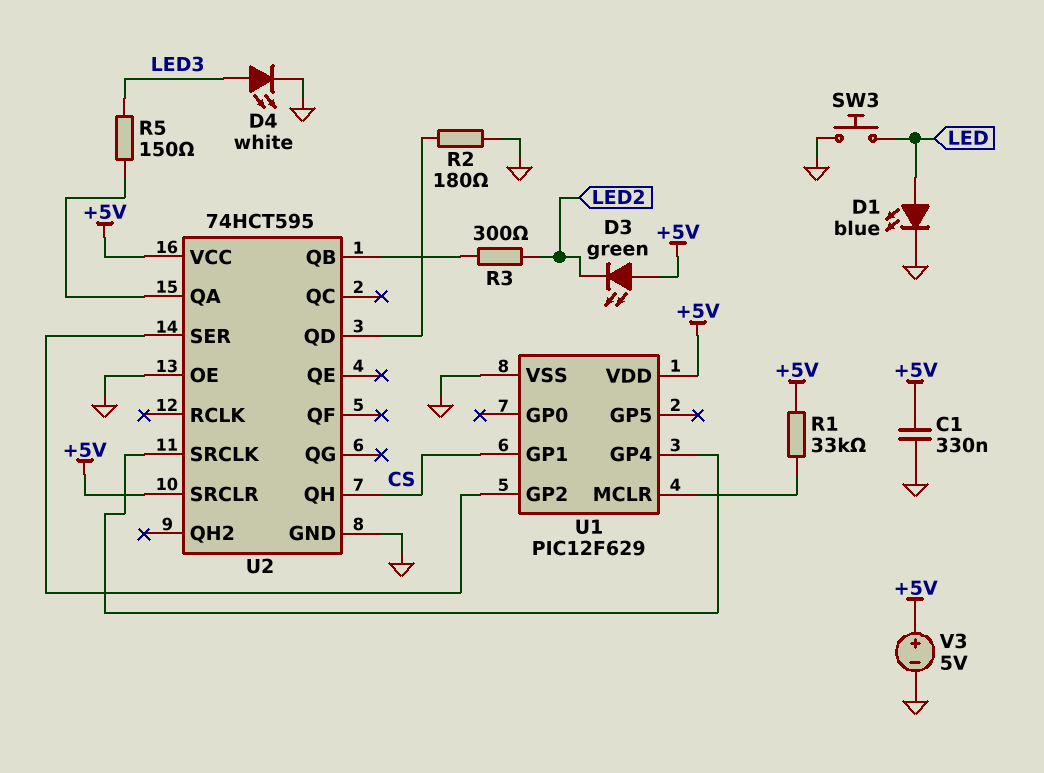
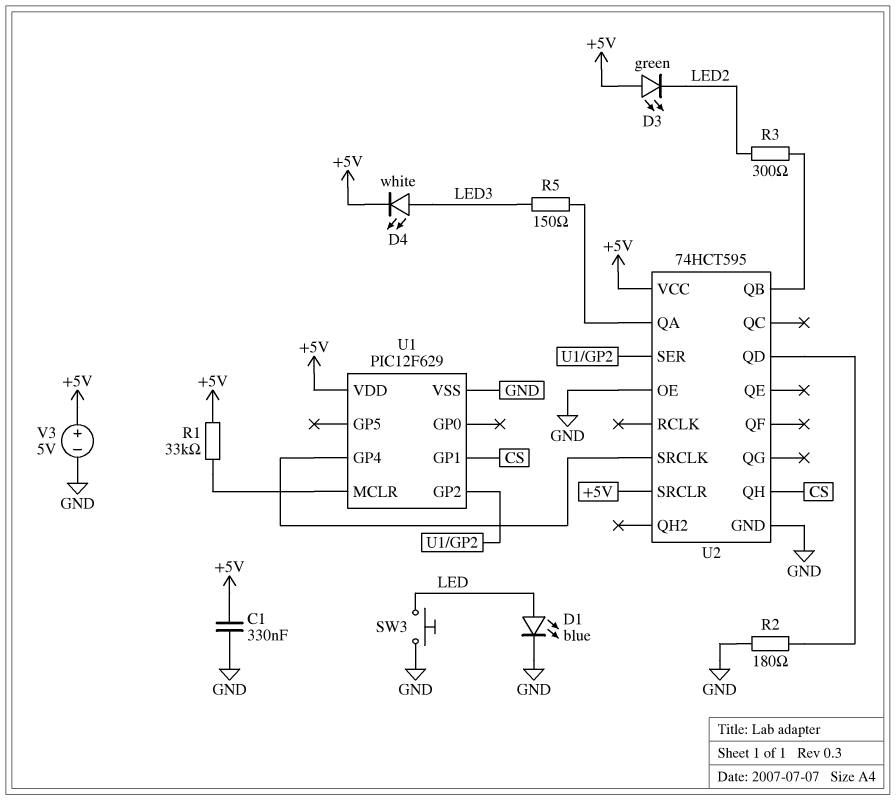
D4: LED white (A LED3, K GND) -> LED white (A LED3, K +5V)

